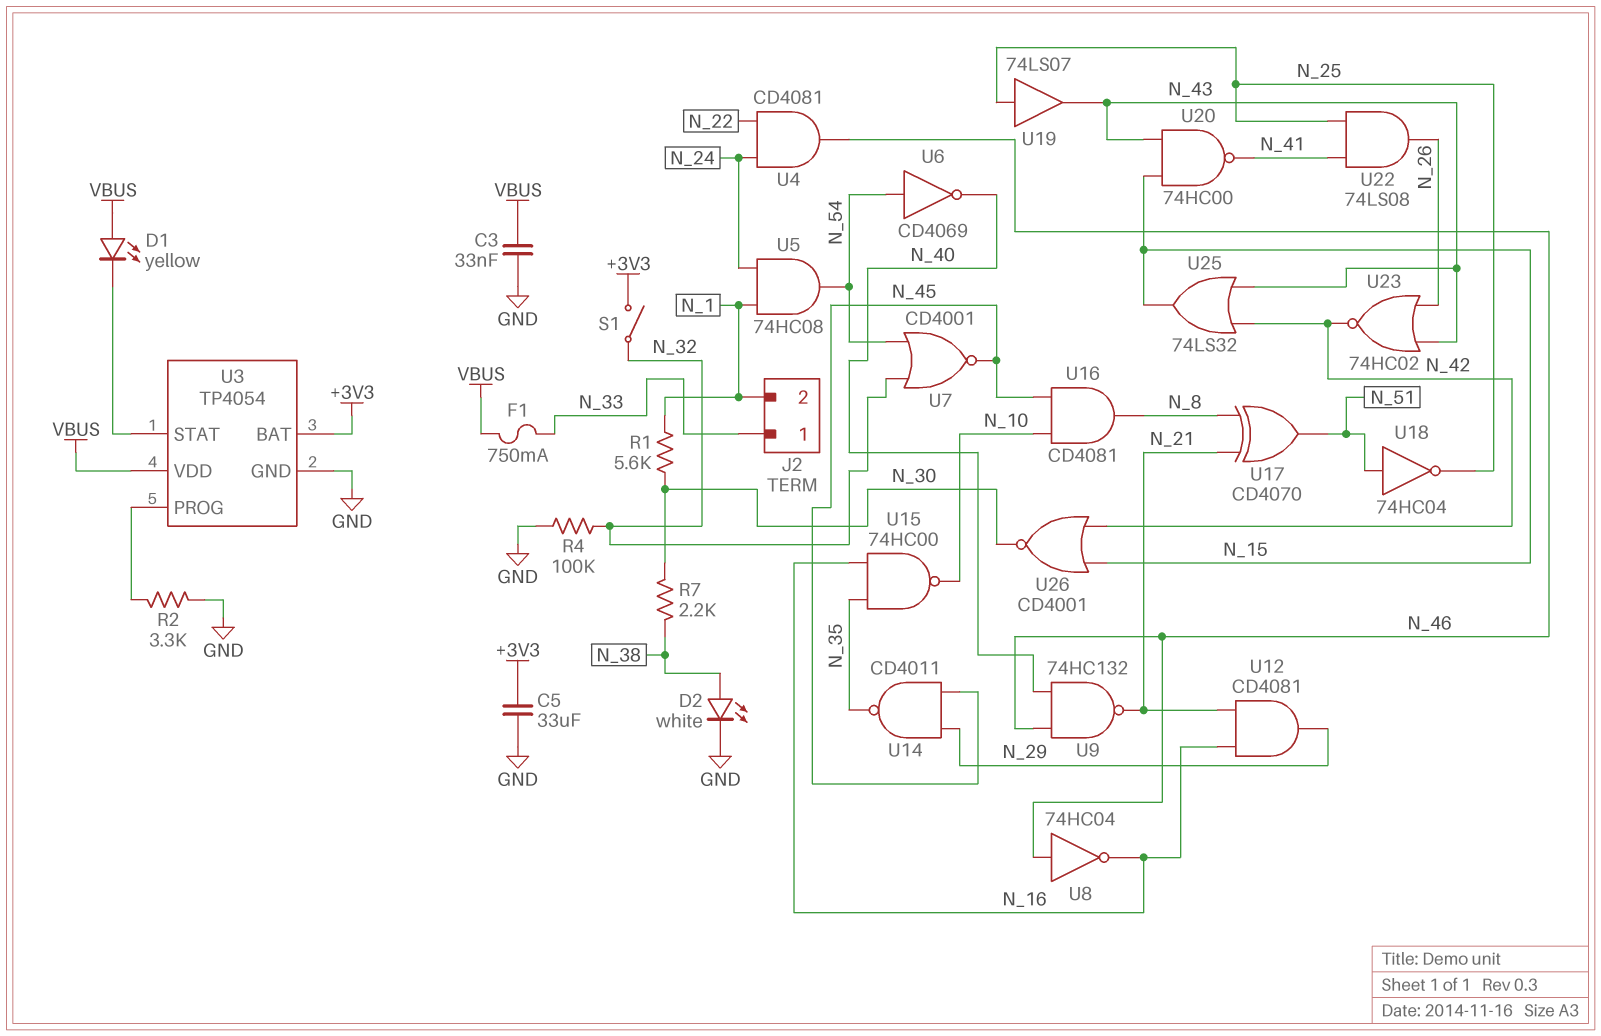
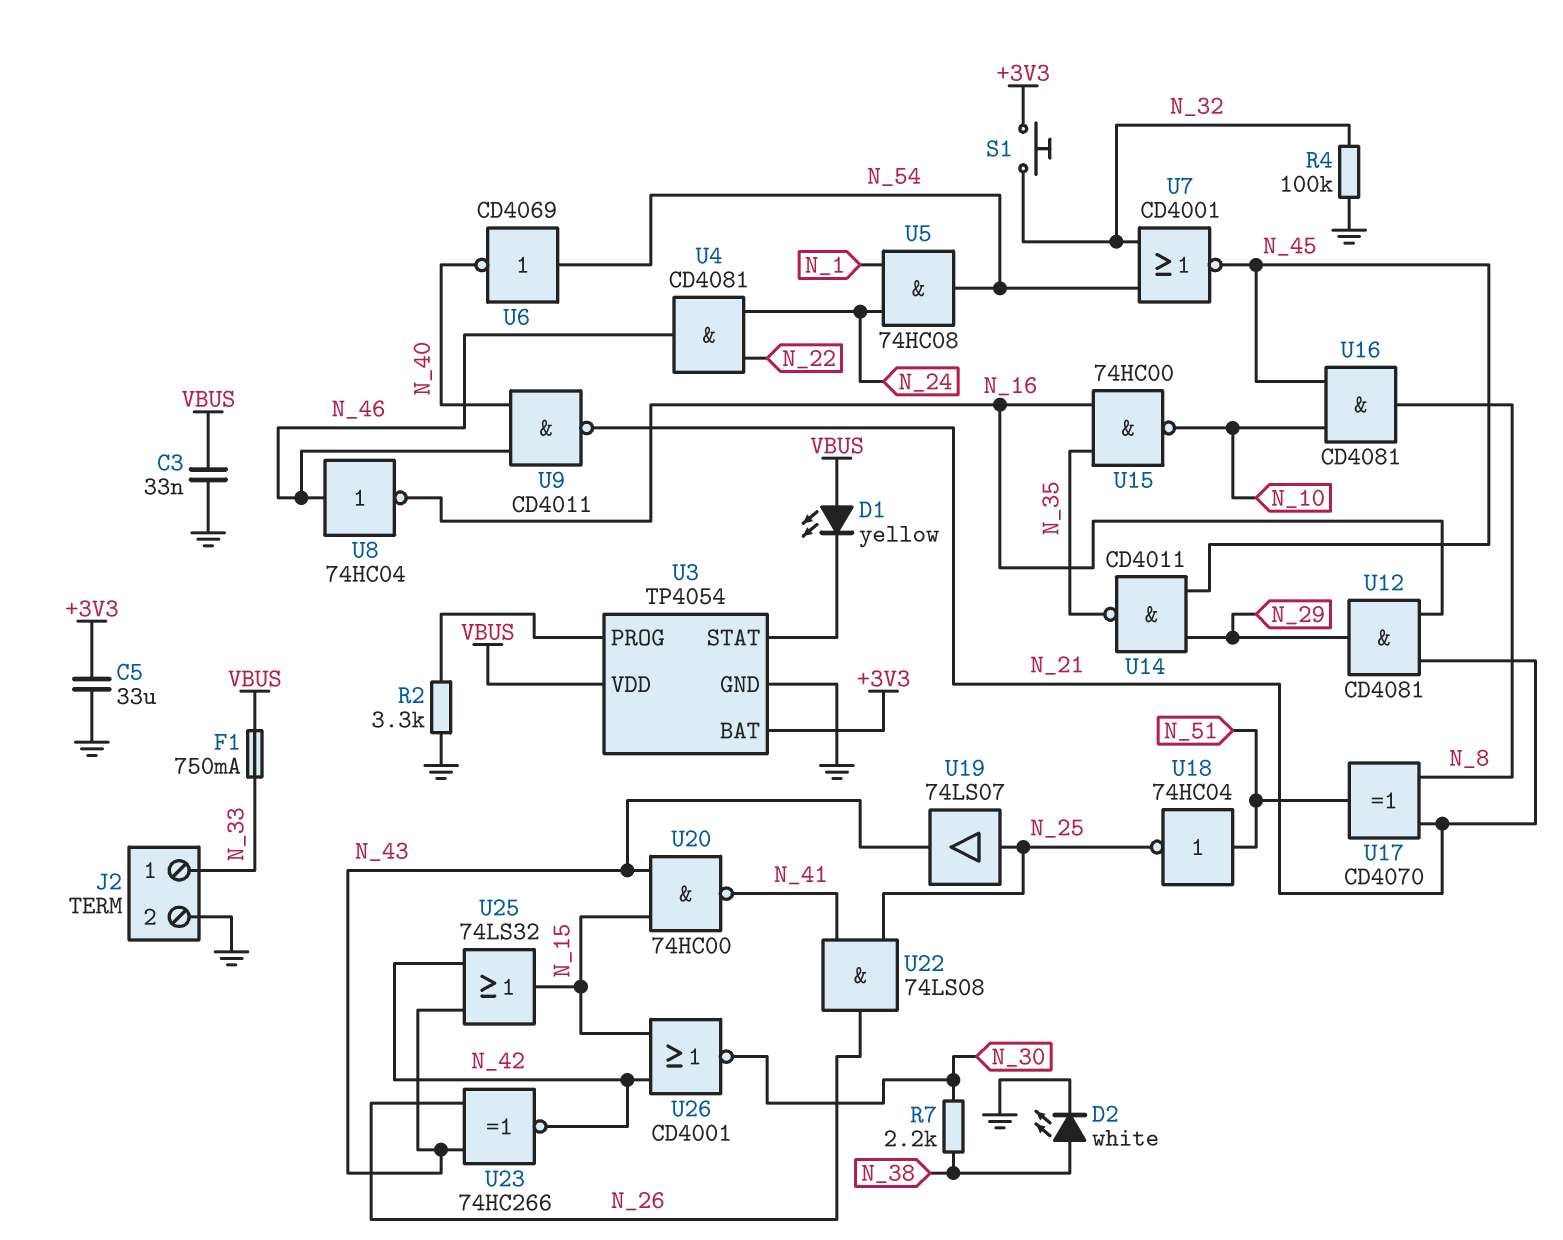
J2 pin 2: N_1 -> GND
R1: 5.6k (N_1, N_30) -> none
S1: switch (+3V3, N_32) -> button (+3V3, N_32)
U9: NAND 74HC132 (in N_40, in N_46, out N_21) -> NAND CD4011 (in N_40, in N_46, out N_21)
U23: NOR 74HC02 (in N_26, in N_43, out N_42) -> XNOR 74HC266 (in N_26, in N_43, out N_42)

